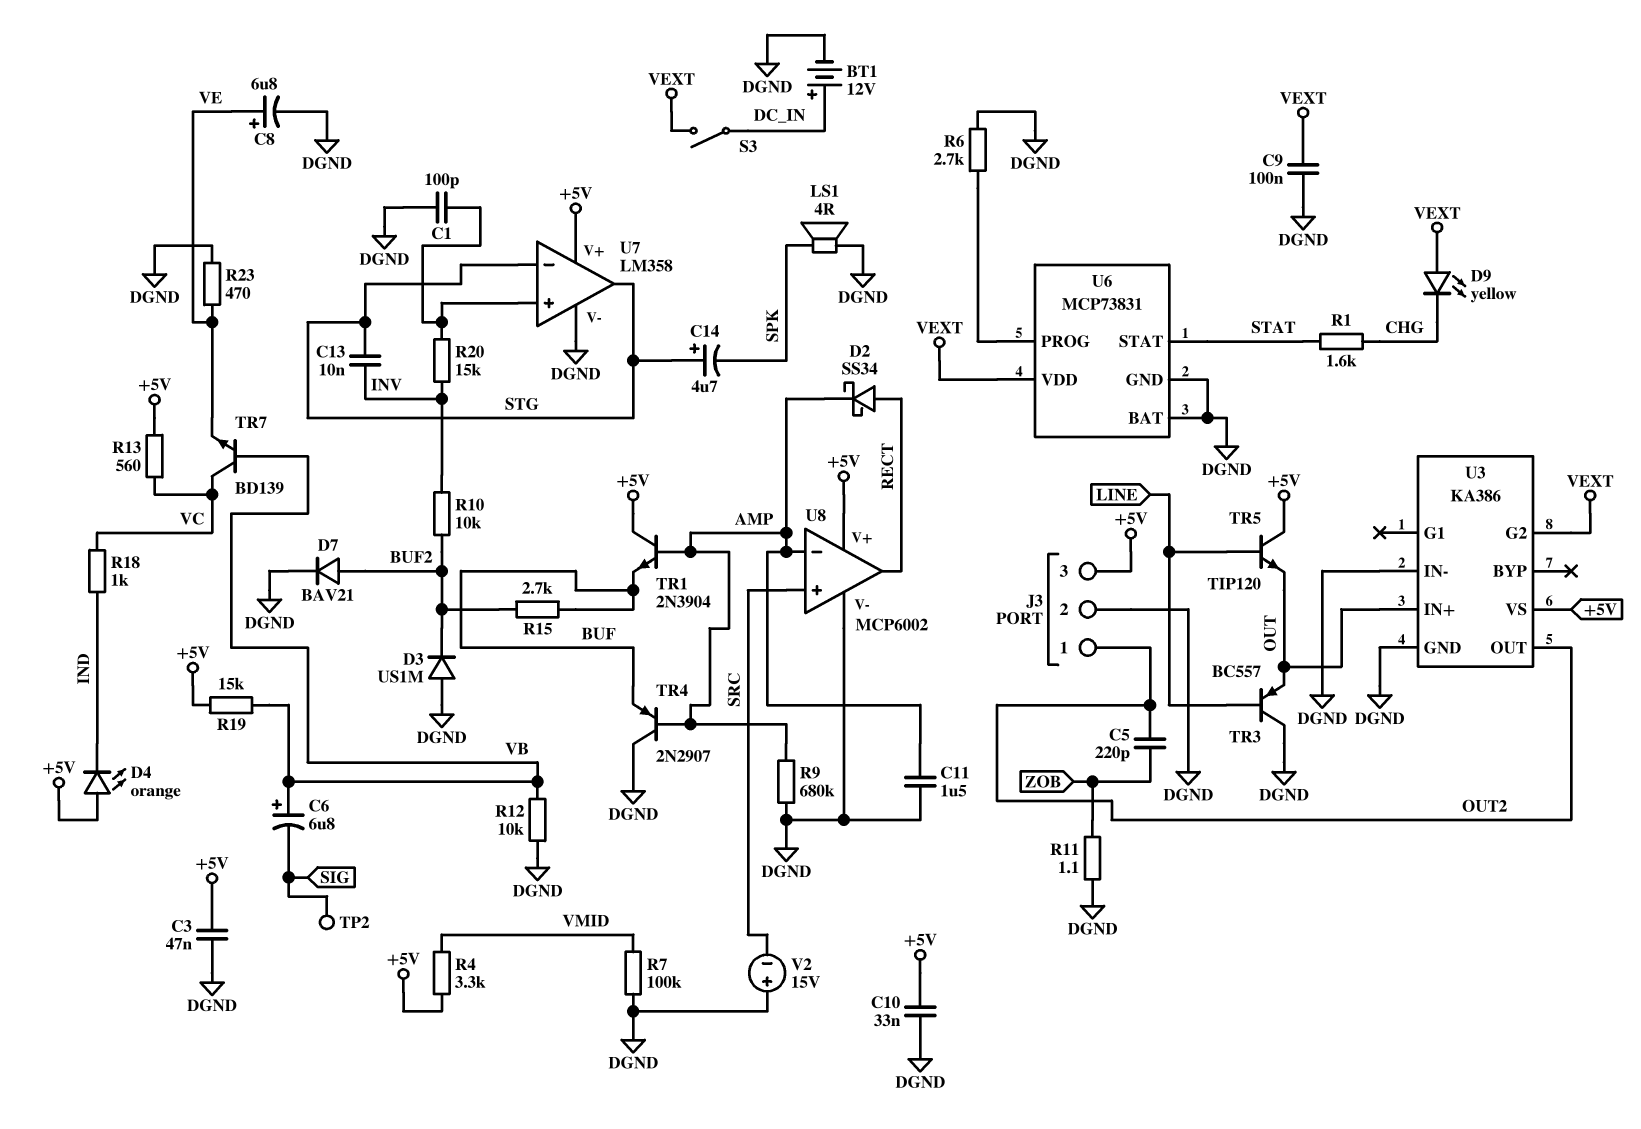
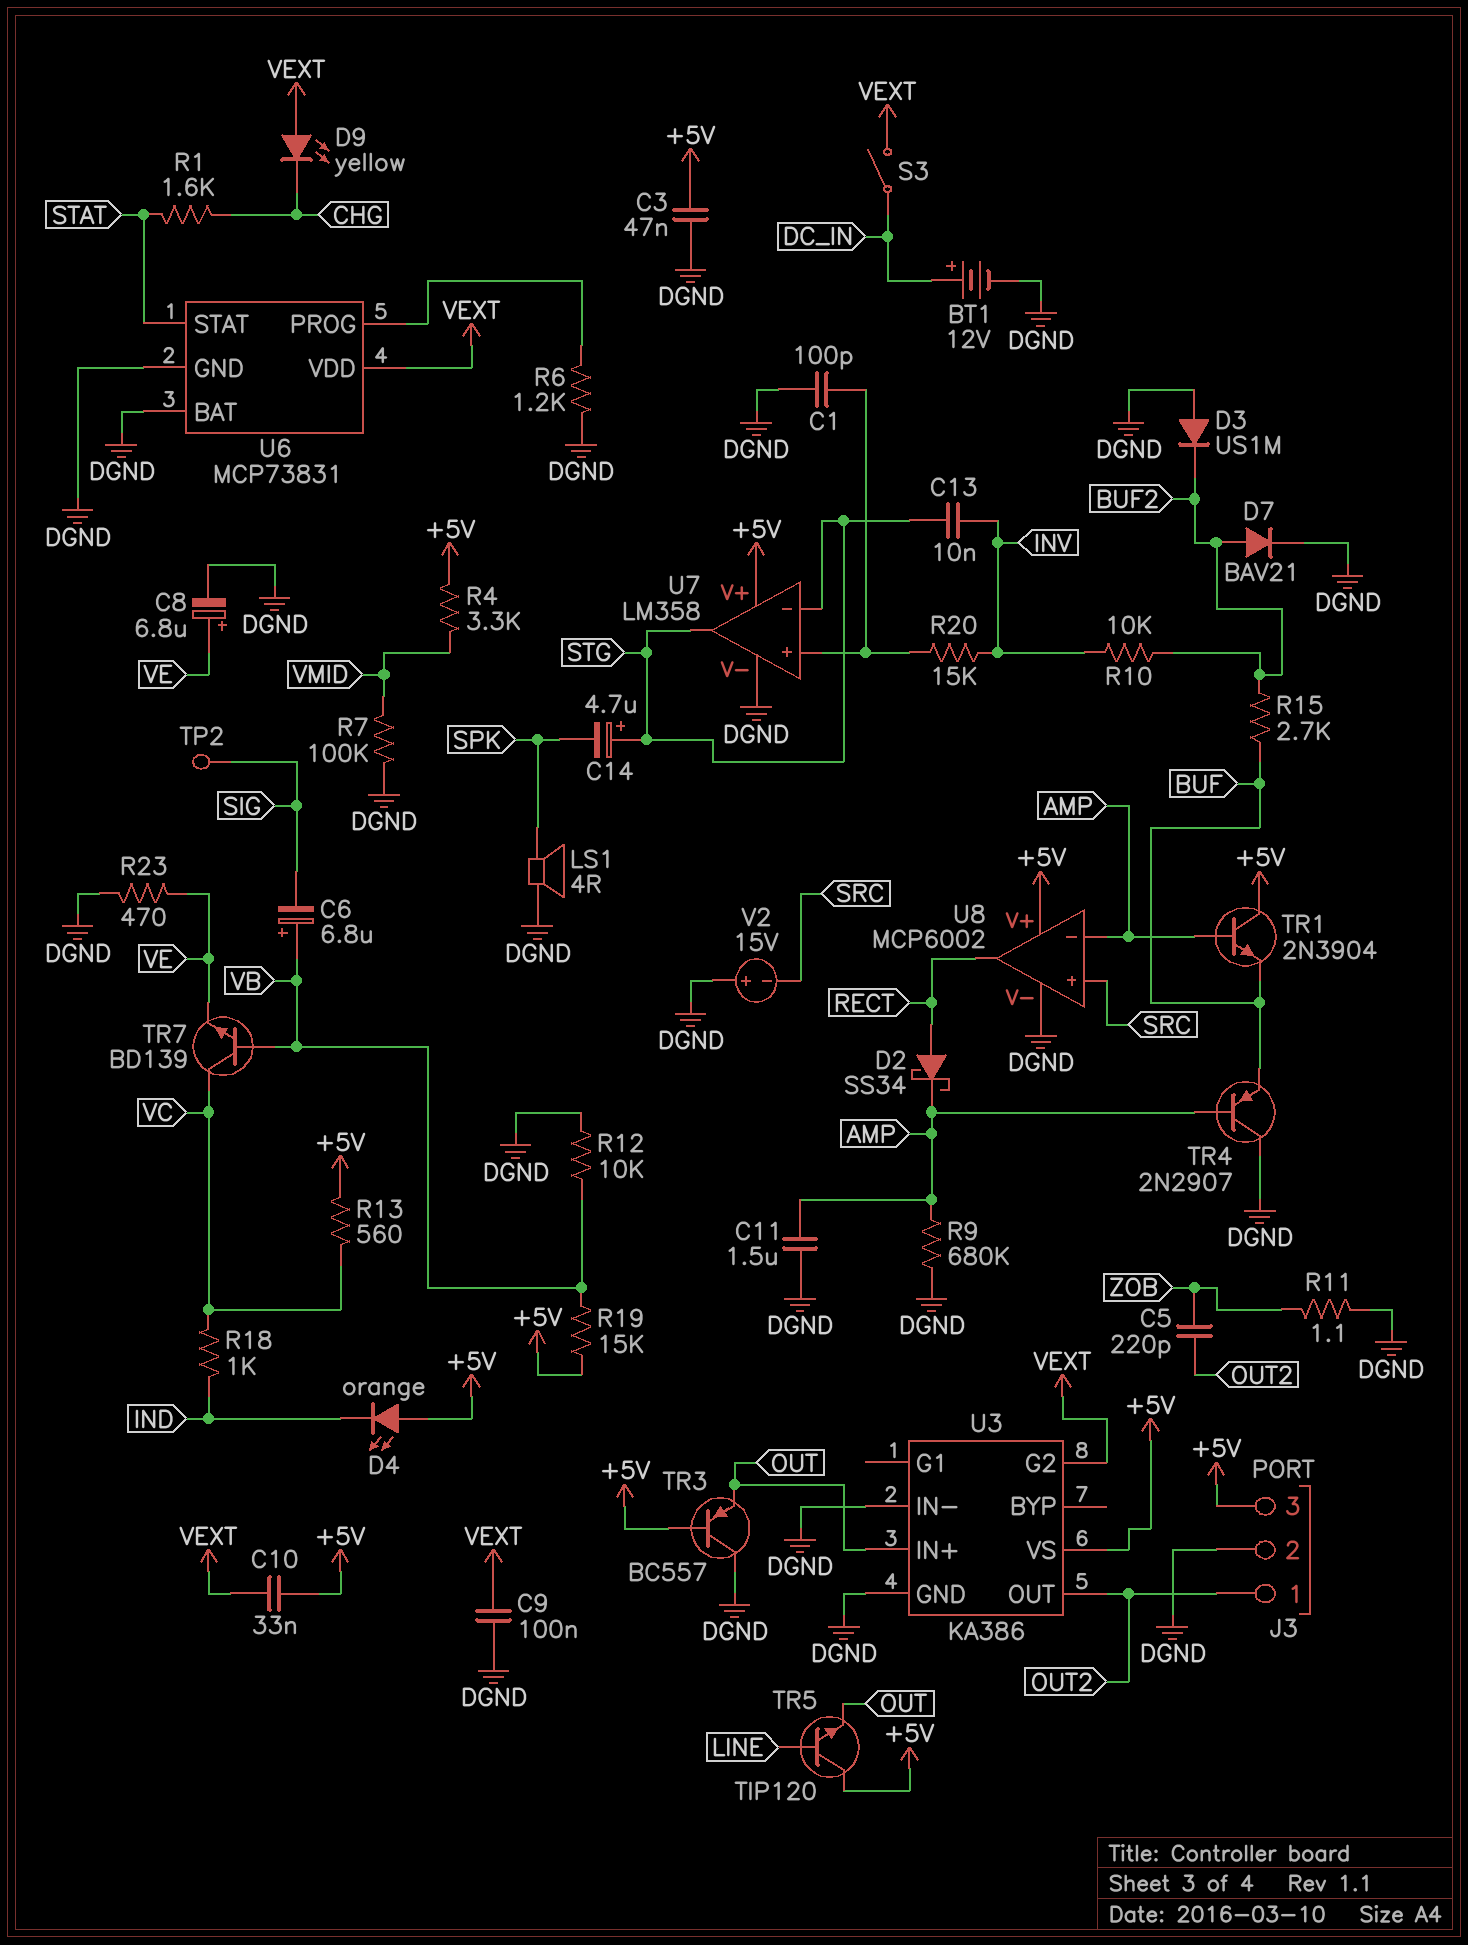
C10: 33nF (+5V, DGND) -> 33nF (+5V, VEXT)
R6: 2.7k (DGND, U6/PROG) -> 1.2k (DGND, U6/PROG)
TR3: PNP BC557 (B LINE, C DGND, E OUT) -> PNP BC557 (B +5V, C DGND, E OUT)

